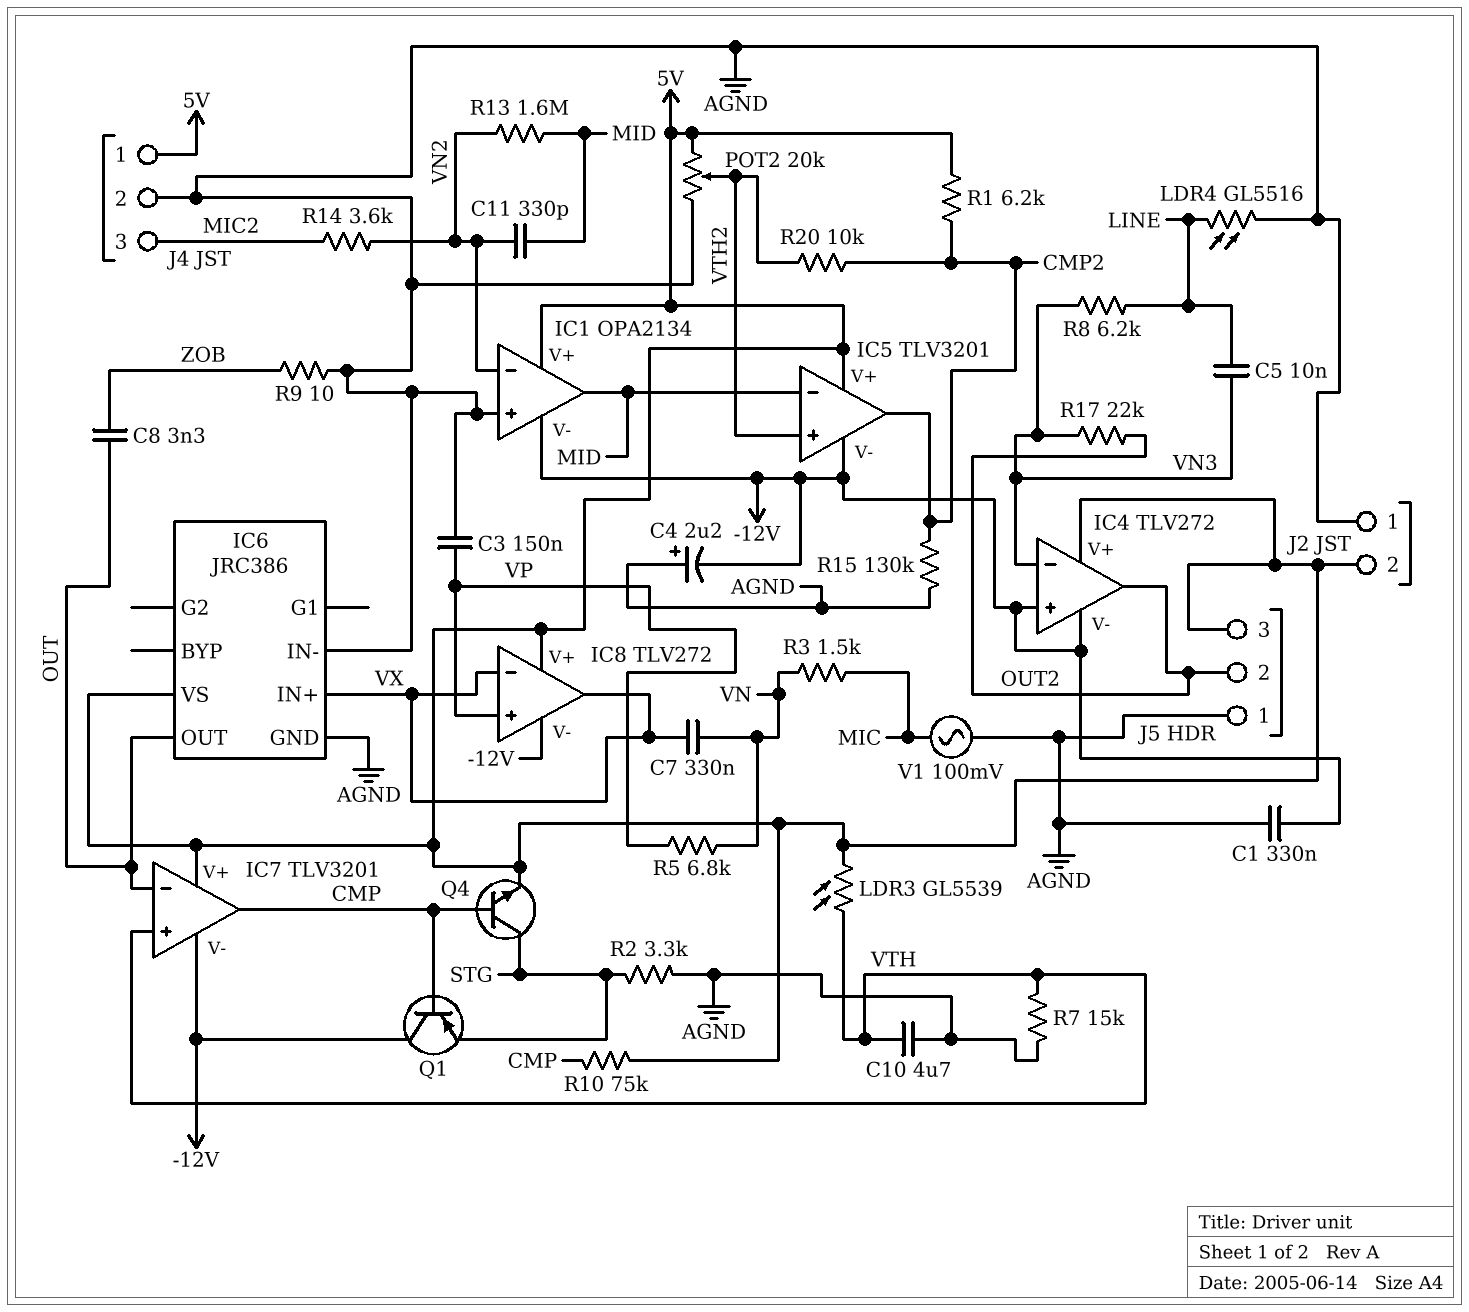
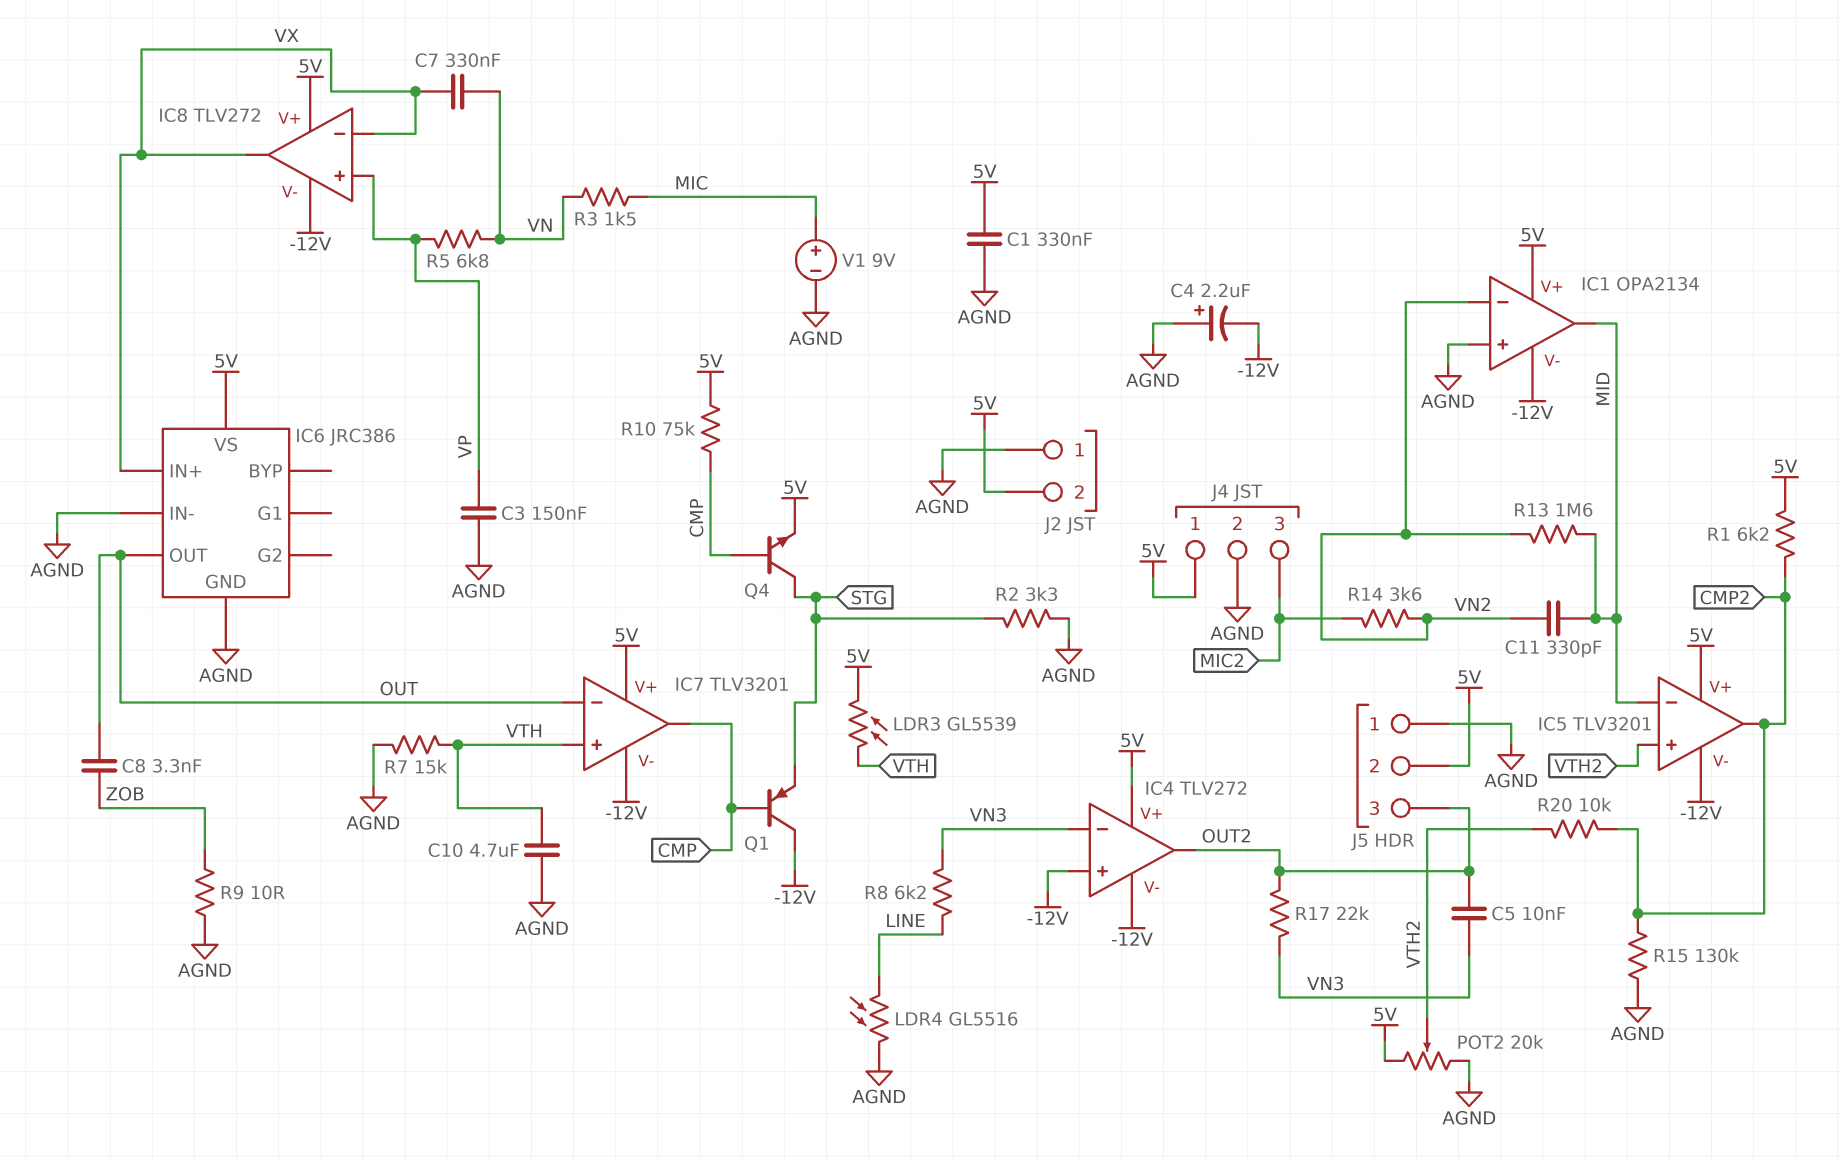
C1: 330nF (-12V, AGND) -> 330nF (5V, AGND)
C5: 10nF (LINE, VN3) -> 10nF (OUT2, VN3)
J5 pin 2: OUT2 -> 5V
J5 pin 3: 5V -> OUT2
V1: AC 100mV (AGND, MIC) -> 9V (plus MIC, minus AGND)

